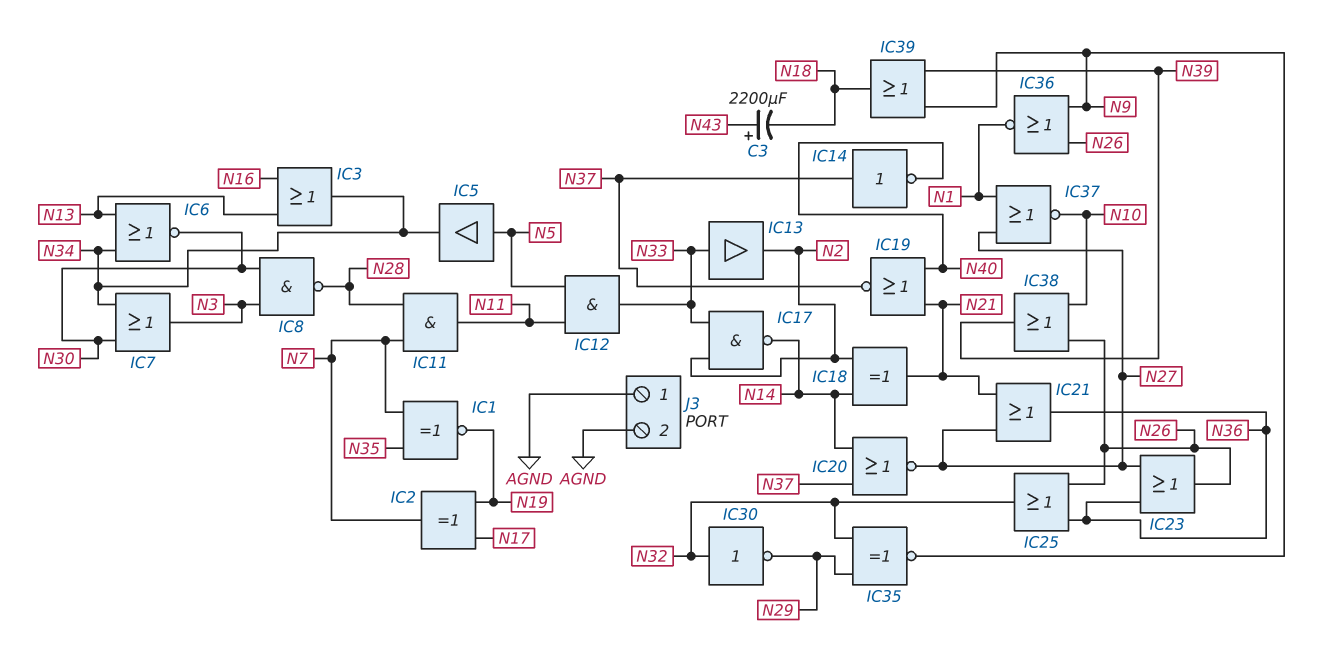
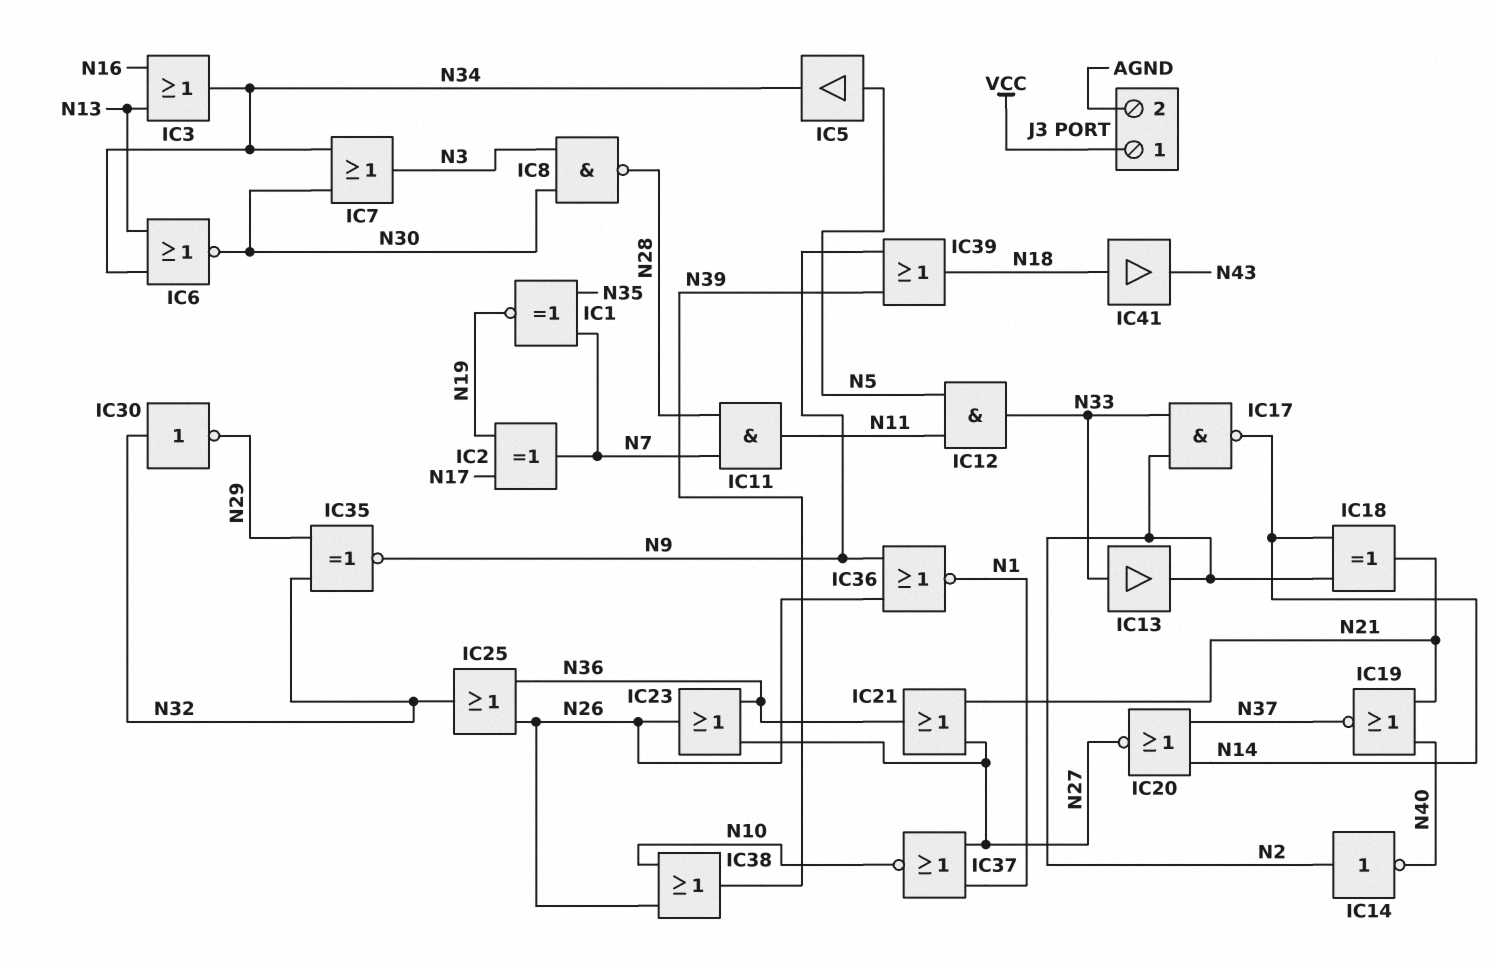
C3: 2200uF (plus N43, minus N18) -> none
IC14: NOT (in N37, out N40) -> NOT (in N2, out N40)
IC41: none -> buffer (in N18, out N43)
J3 pin 1: AGND -> VCC

